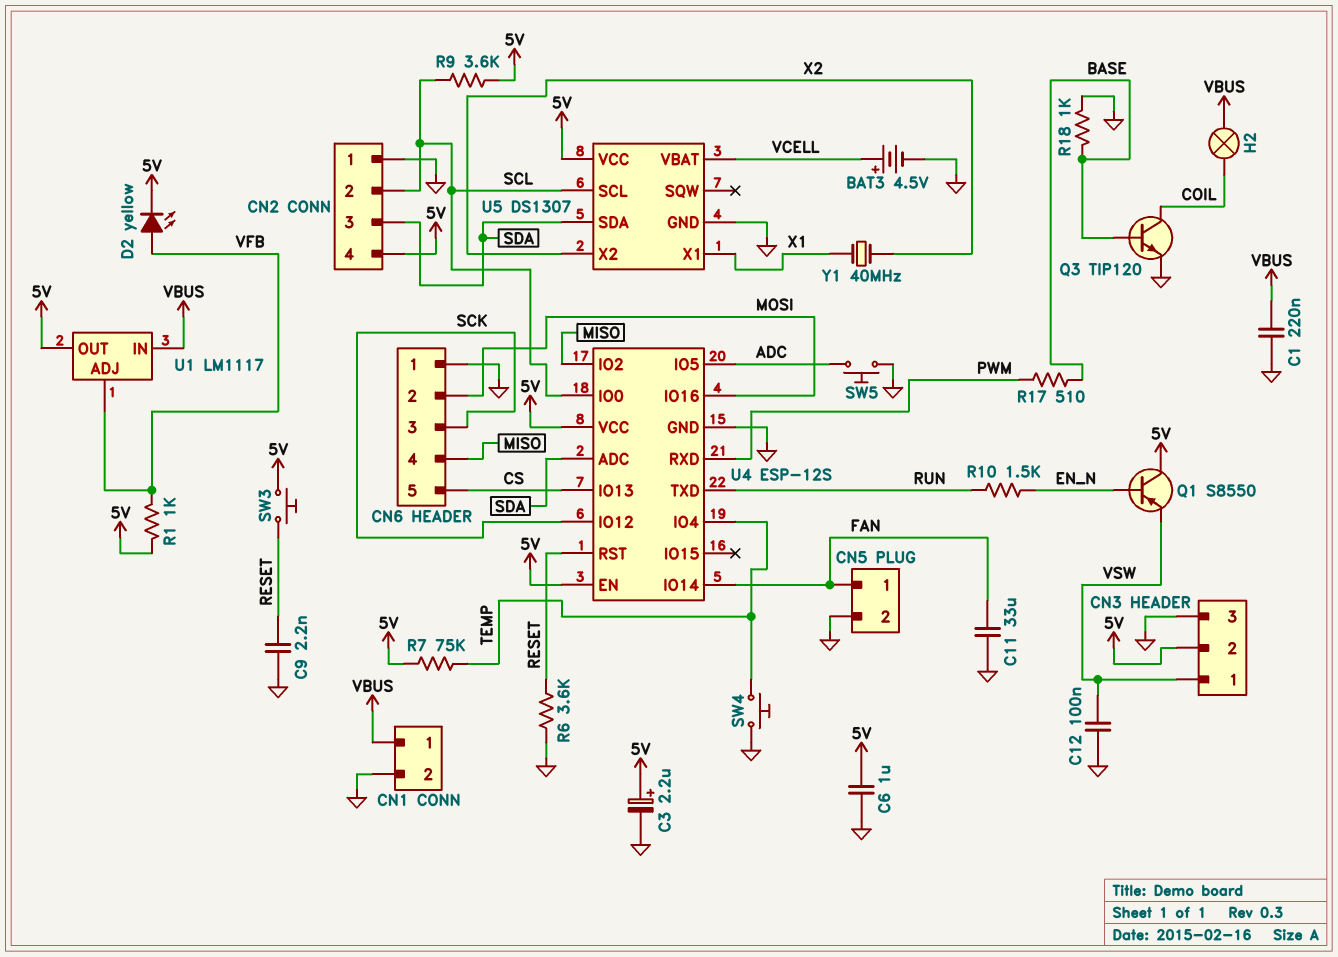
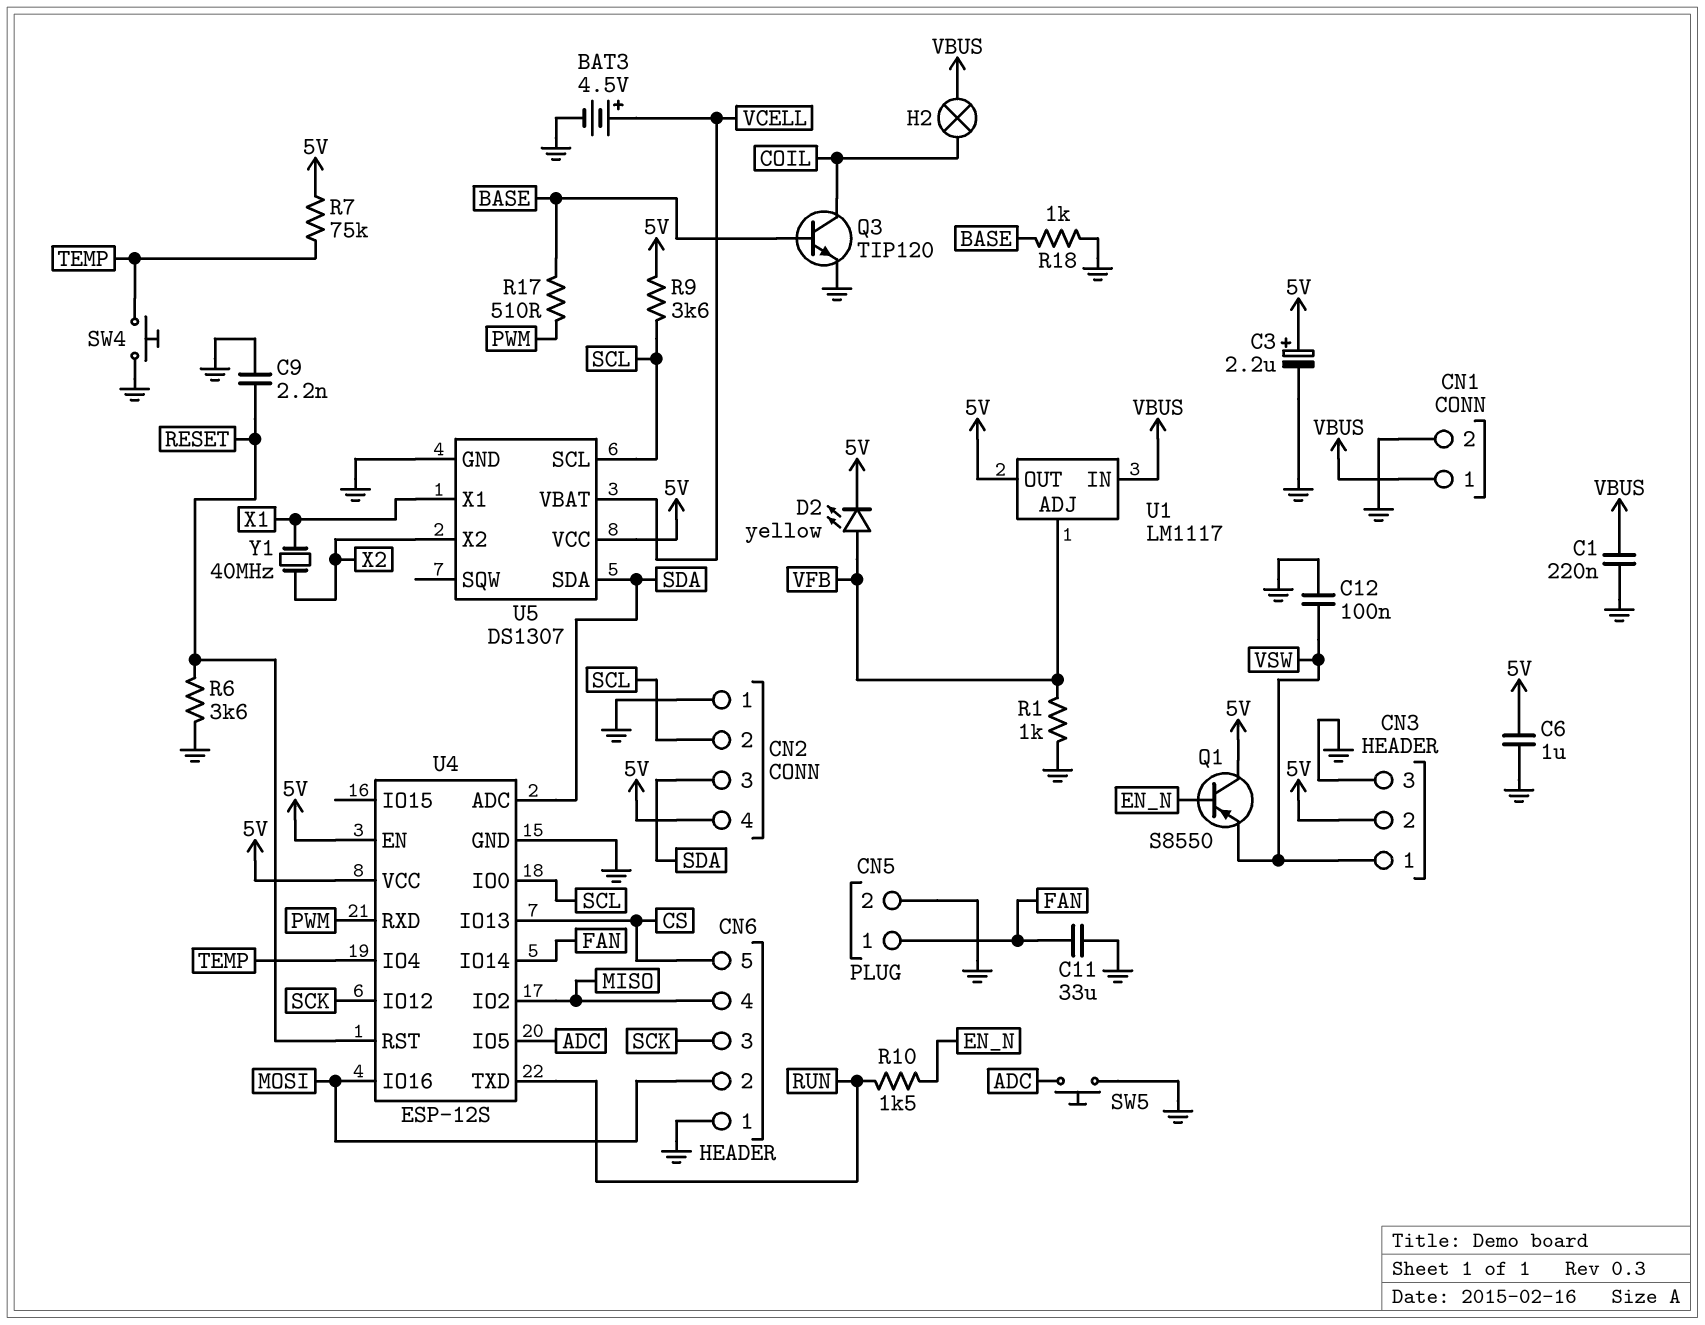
R1: 1k (5V, VFB) -> 1k (GND, VFB)
SW3: button (5V, RESET) -> none

